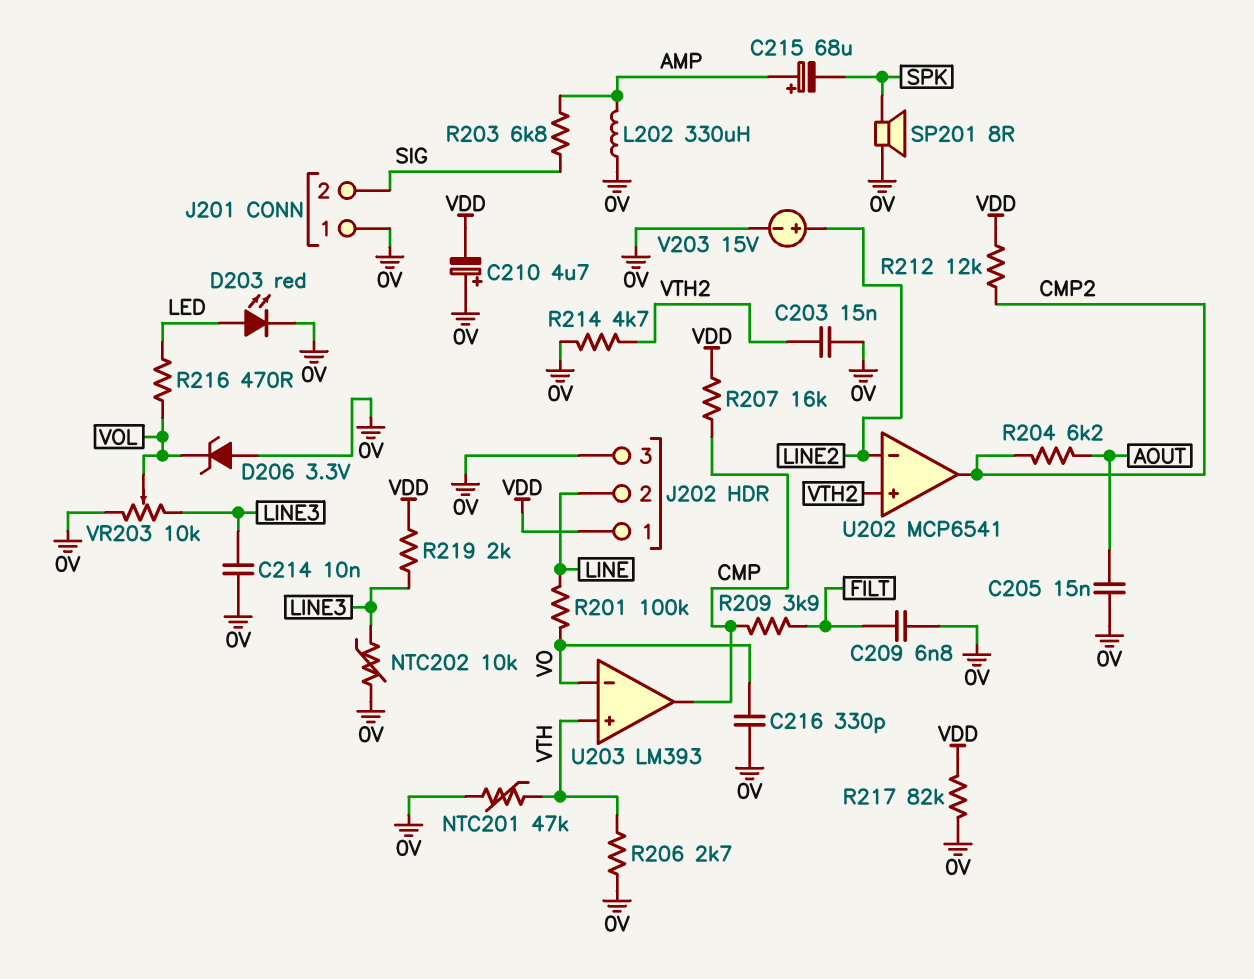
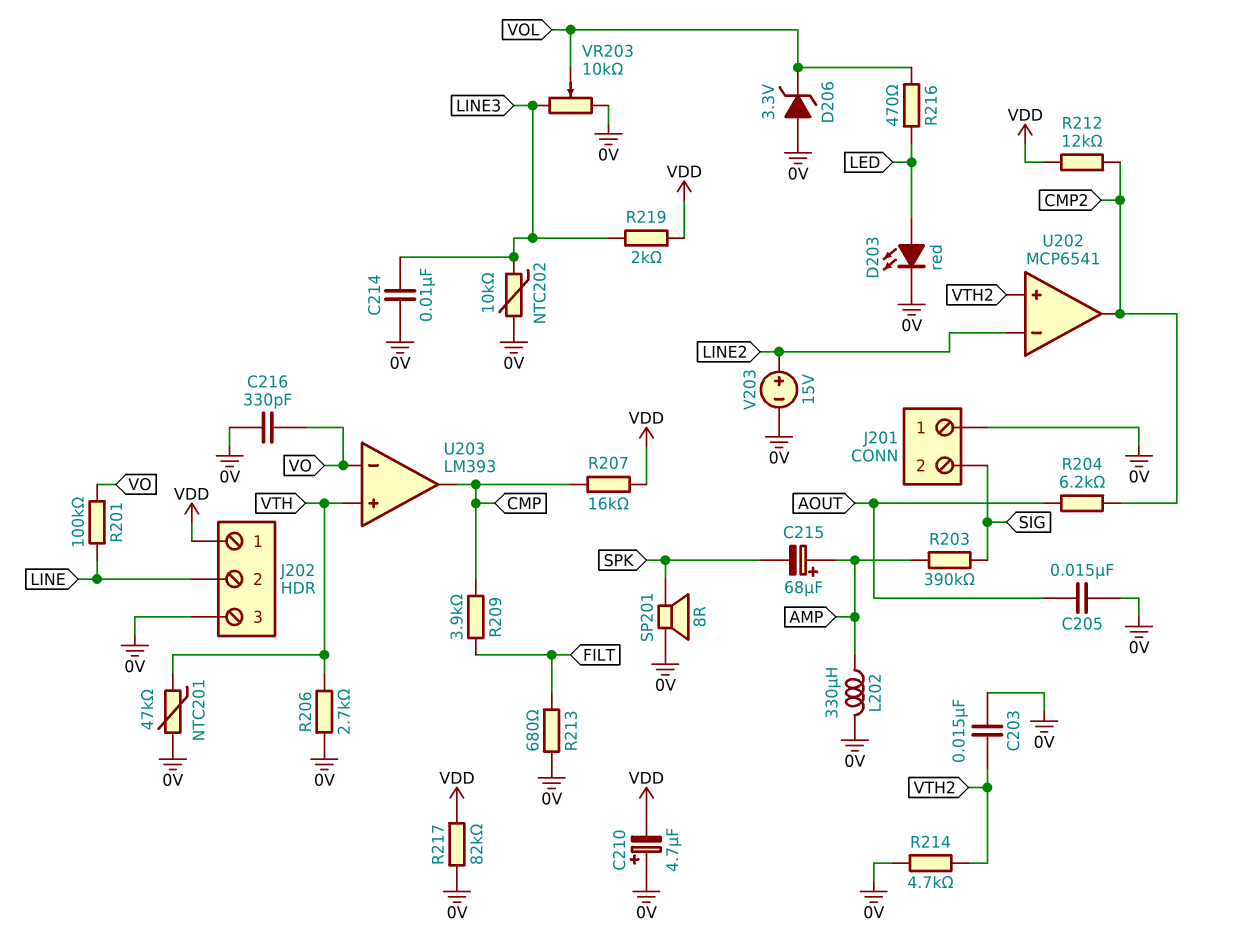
C209: 6.8nF (0V, FILT) -> none
R203: 6.8k (AMP, SIG) -> 390k (AMP, SIG)
R213: none -> 680 (0V, FILT)

